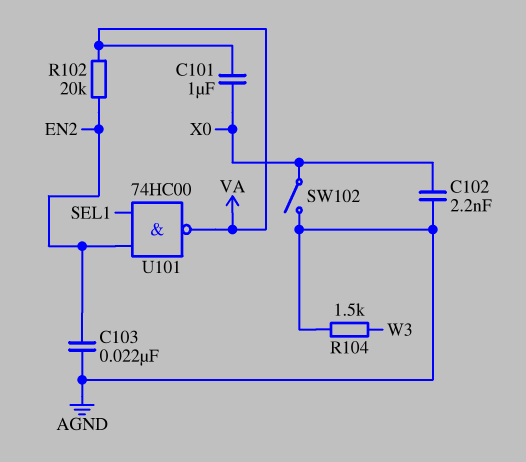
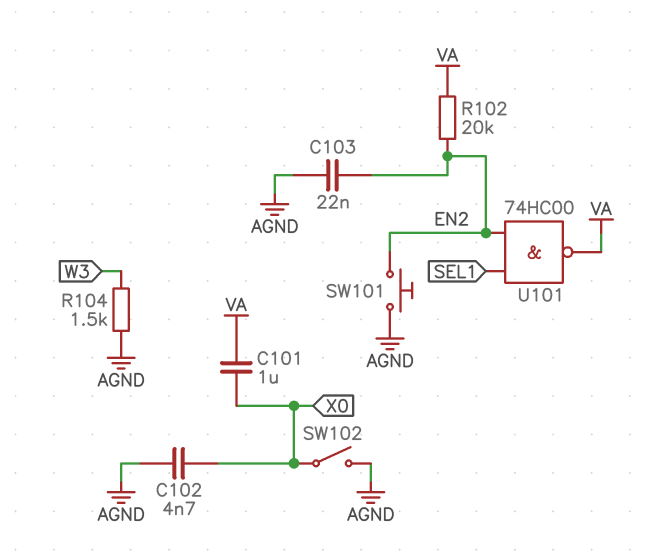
C102: 2.2nF (AGND, X0) -> 4.7nF (AGND, X0)
SW101: none -> button (AGND, EN2)

